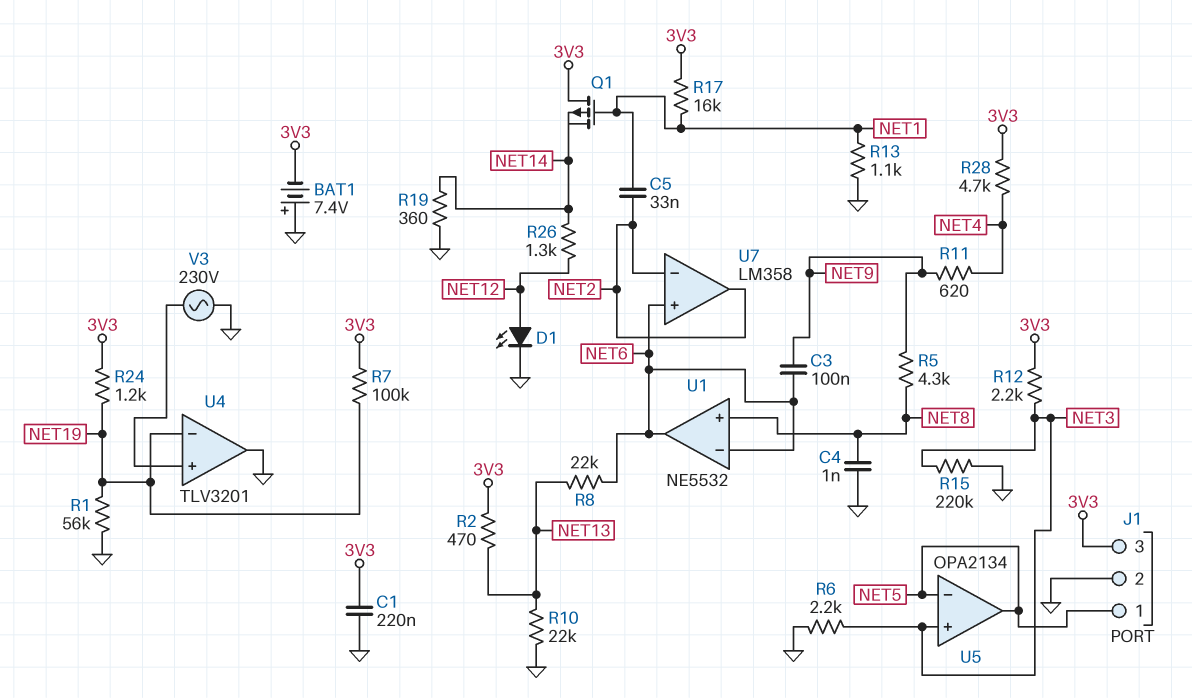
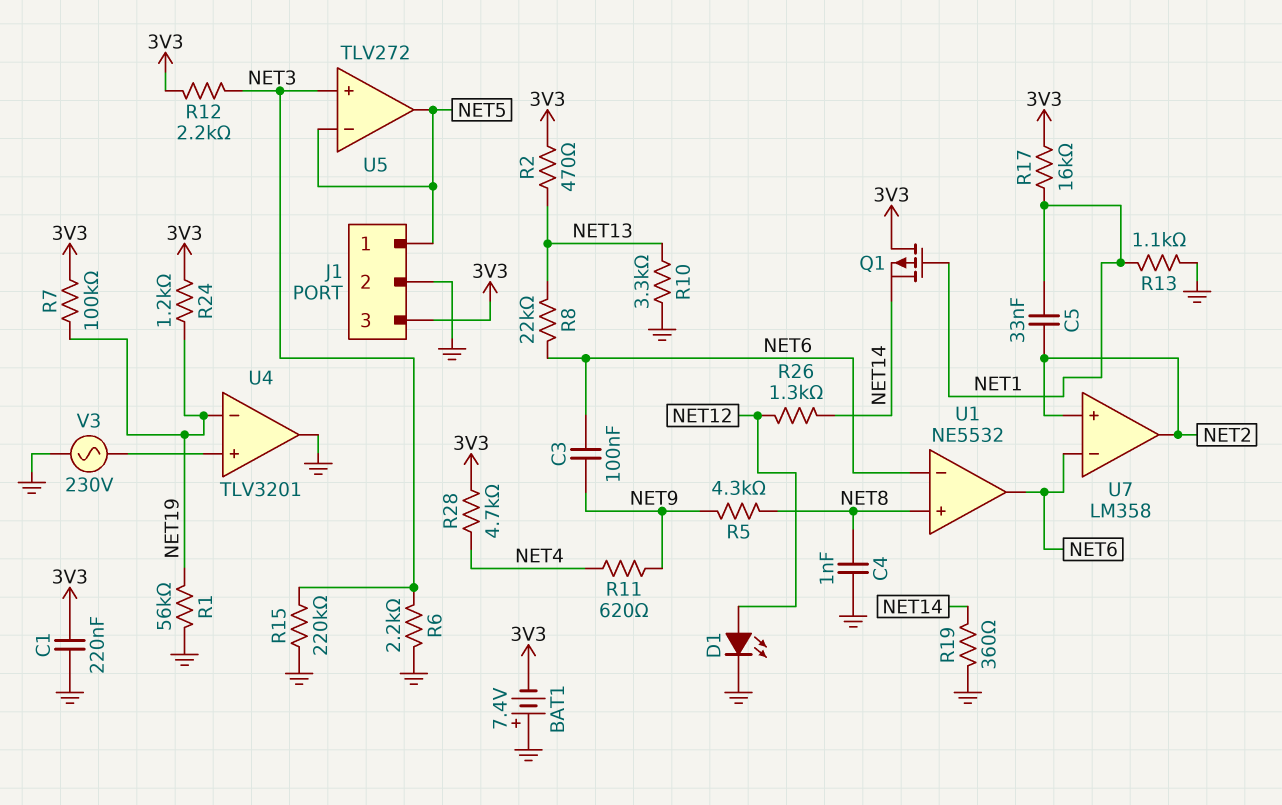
R10: 22k (GND, NET13) -> 3.3k (GND, NET13)
U5: OPA2134 -> TLV272
U7 pin in+: NET6 -> NET2
U7 pin in-: NET2 -> NET6

